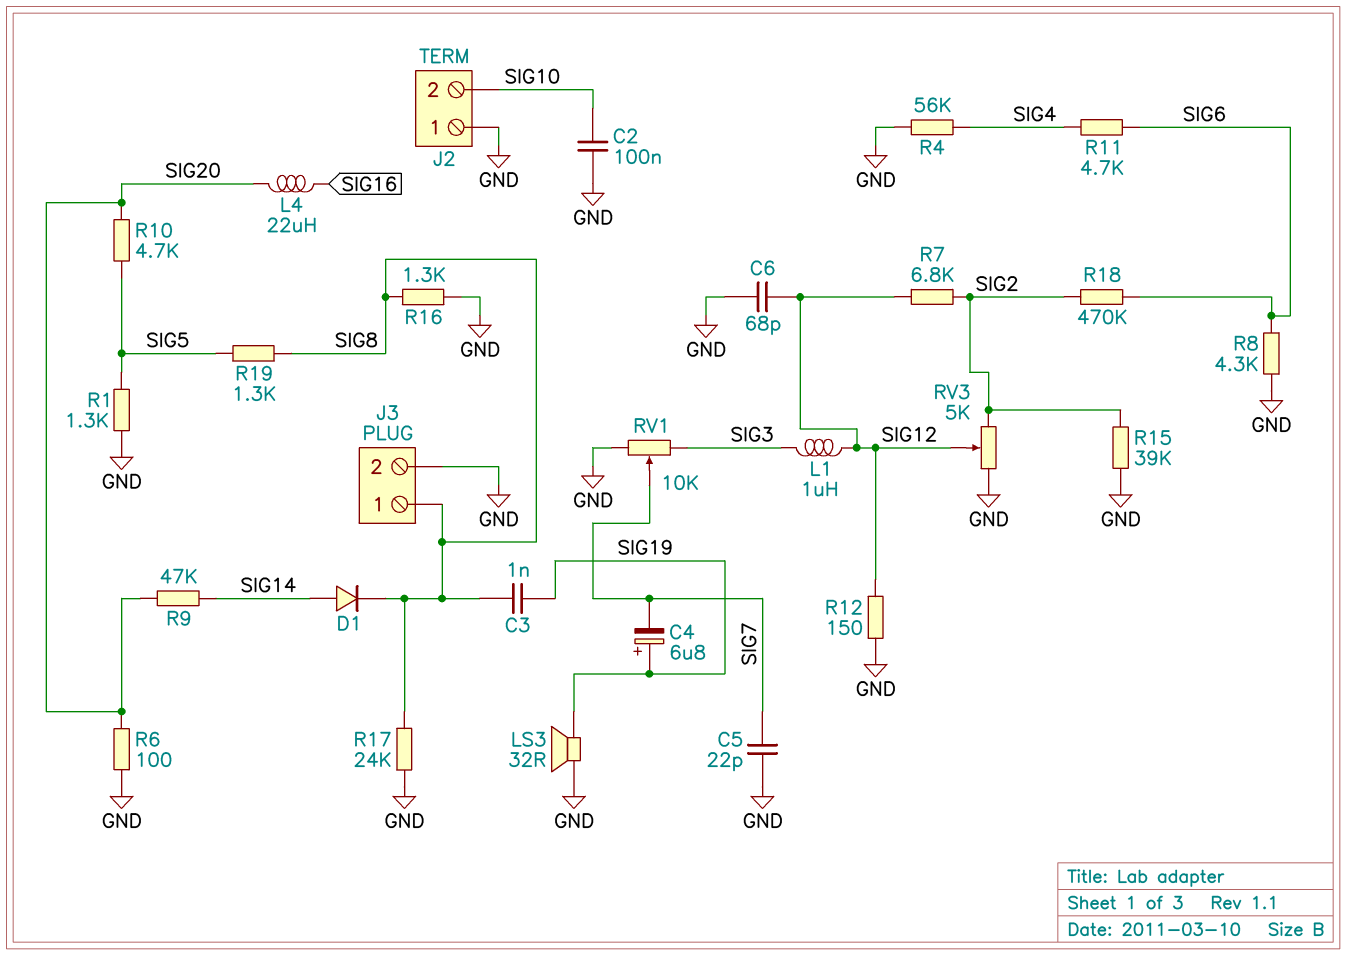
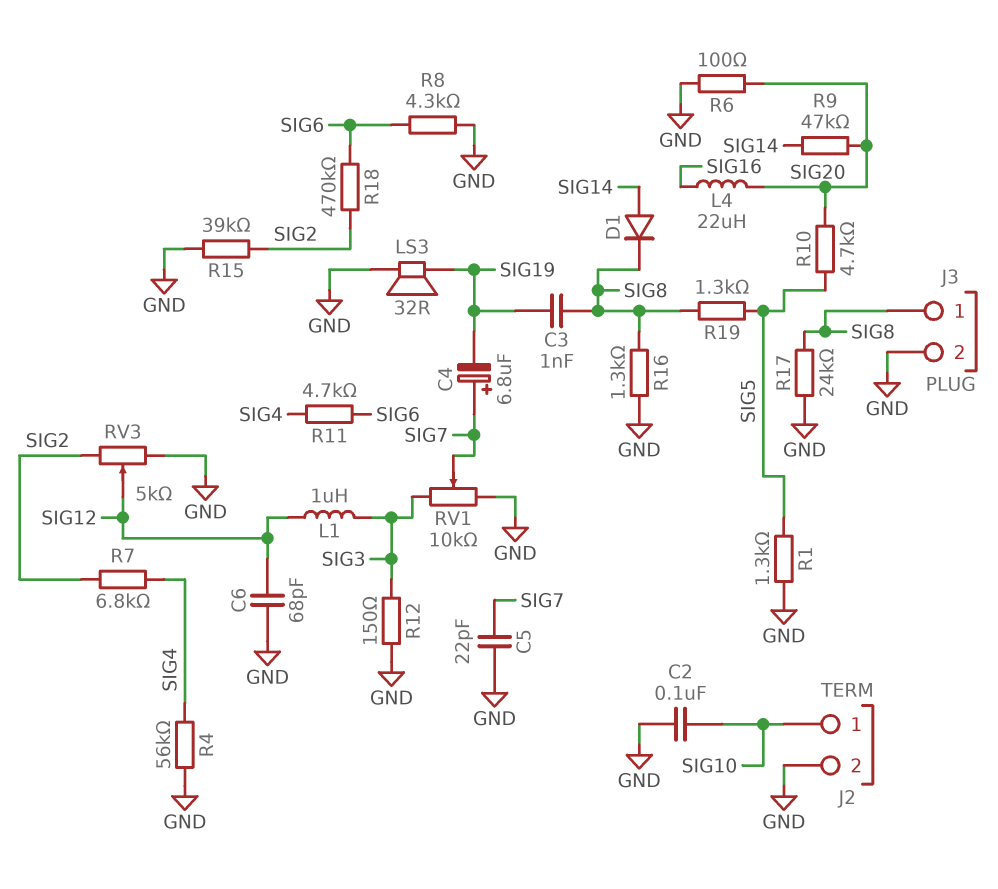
C4: 6.8uF (plus SIG19, minus SIG7) -> 6.8uF (plus SIG7, minus SIG19)
J2 pin 1: GND -> SIG10
J2 pin 2: SIG10 -> GND
R7: 6.8k (SIG2, SIG12) -> 6.8k (SIG2, SIG4)
R12: 150 (GND, SIG12) -> 150 (GND, SIG3)

